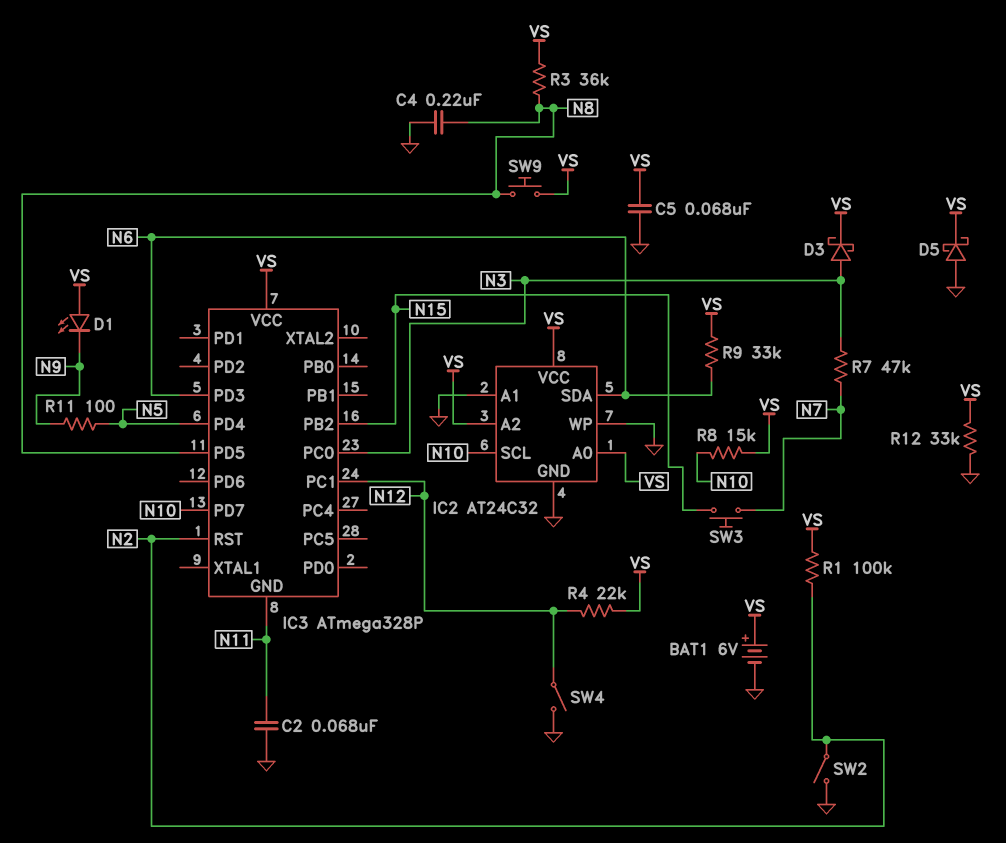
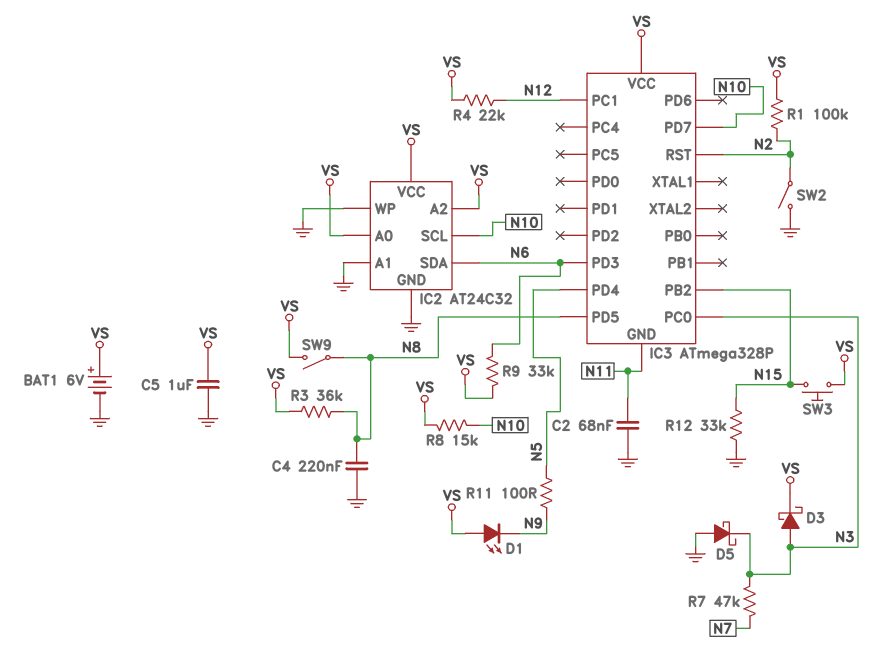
C5: 68nF (GND, VS) -> 1uF (GND, VS)
D5: schottky (A GND, K VS) -> schottky (A GND, K N3)
R12: 33k (GND, VS) -> 33k (GND, N15)
SW3: button (N7, N15) -> button (N15, VS)
SW4: switch (GND, N12) -> none
SW9: button (N8, VS) -> switch (N8, VS)

